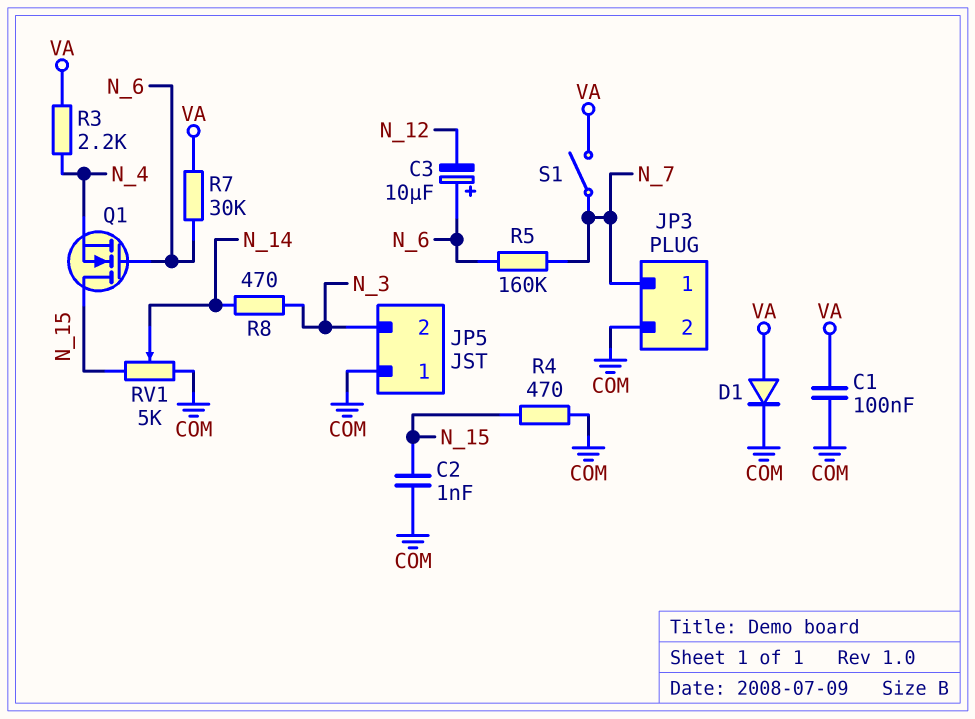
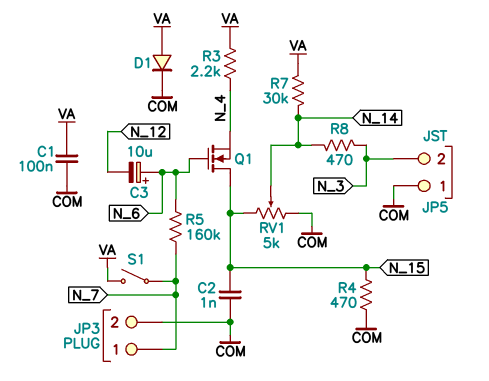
R7: 30k (N_6, VA) -> 30k (N_14, VA)

